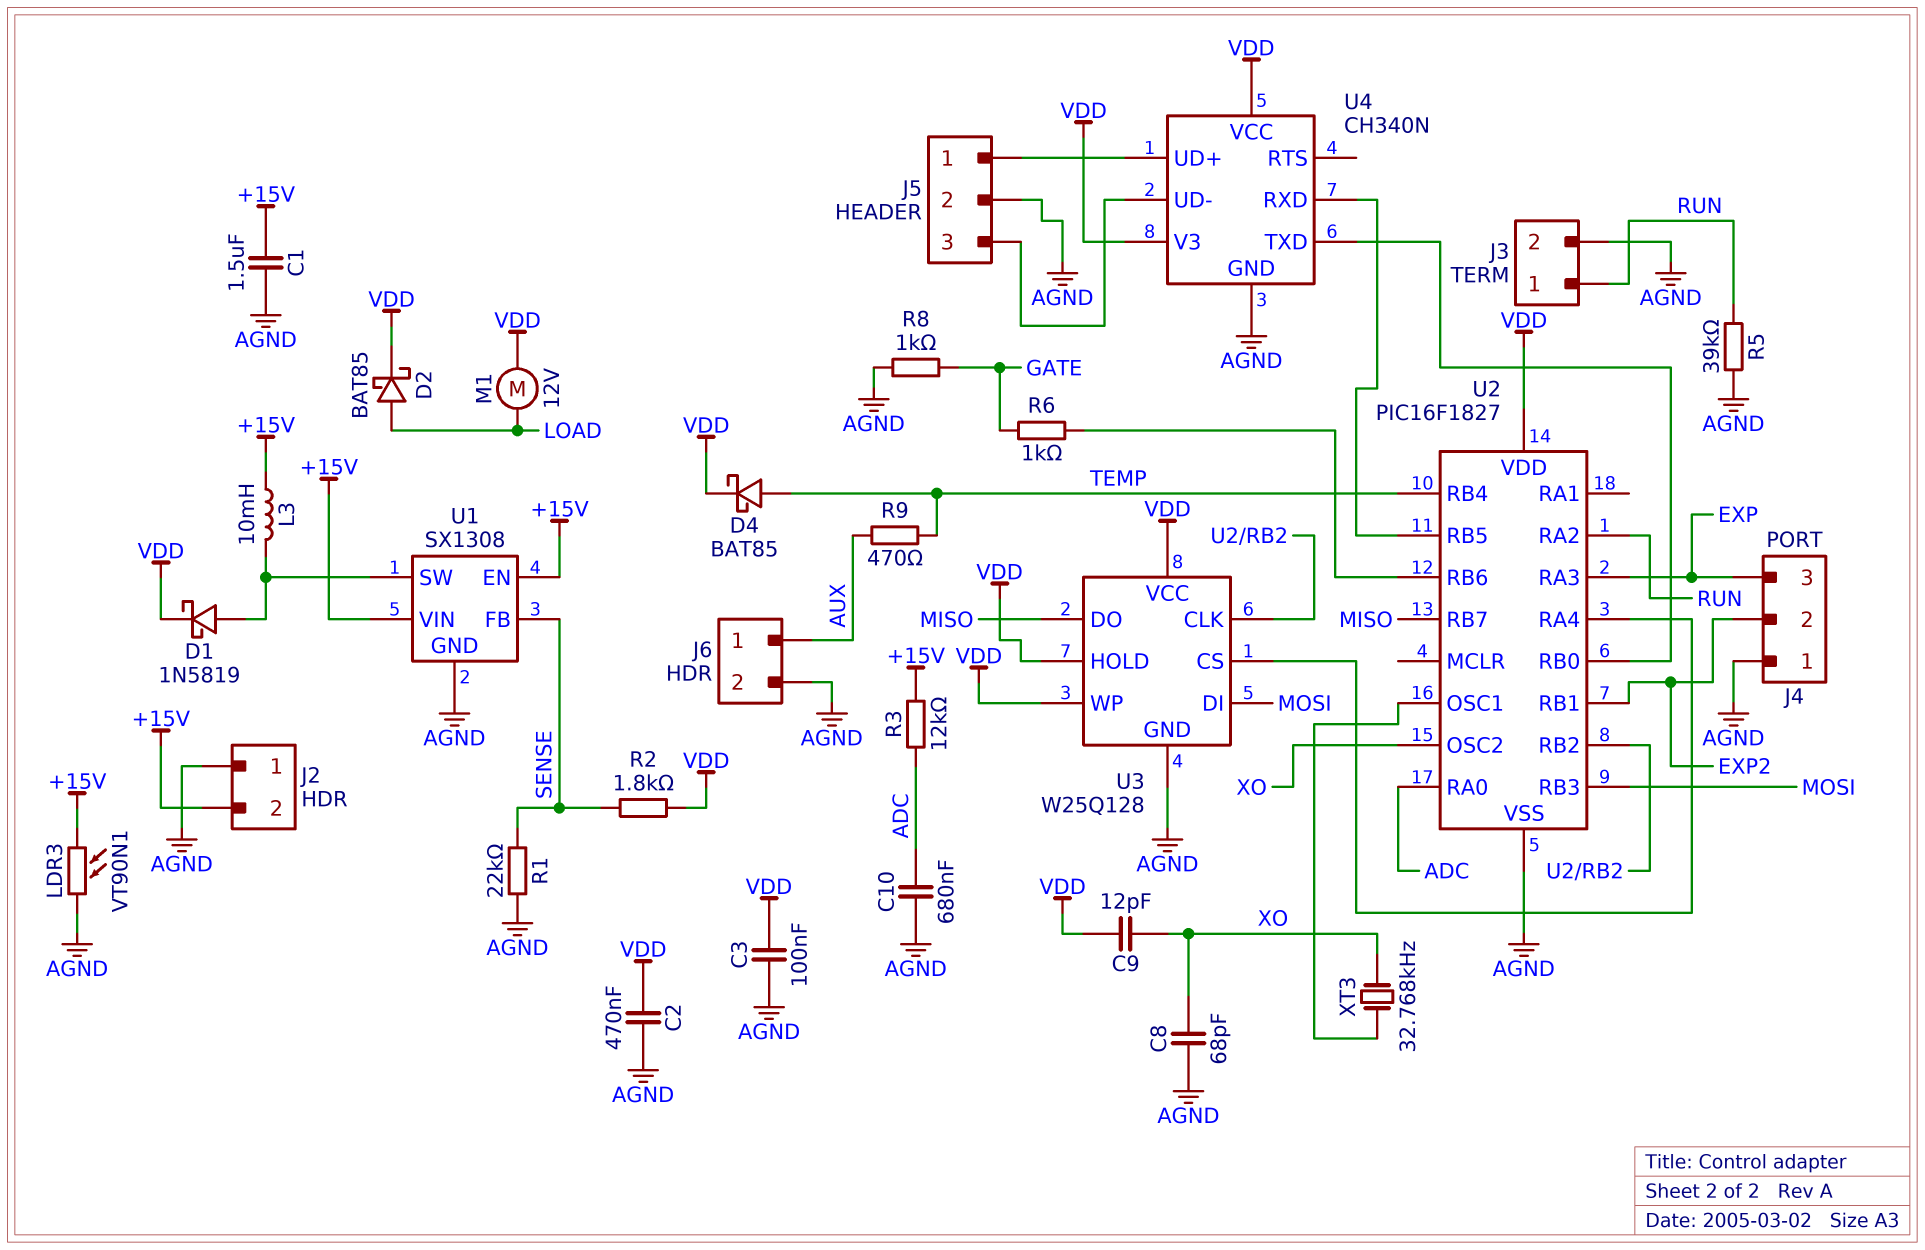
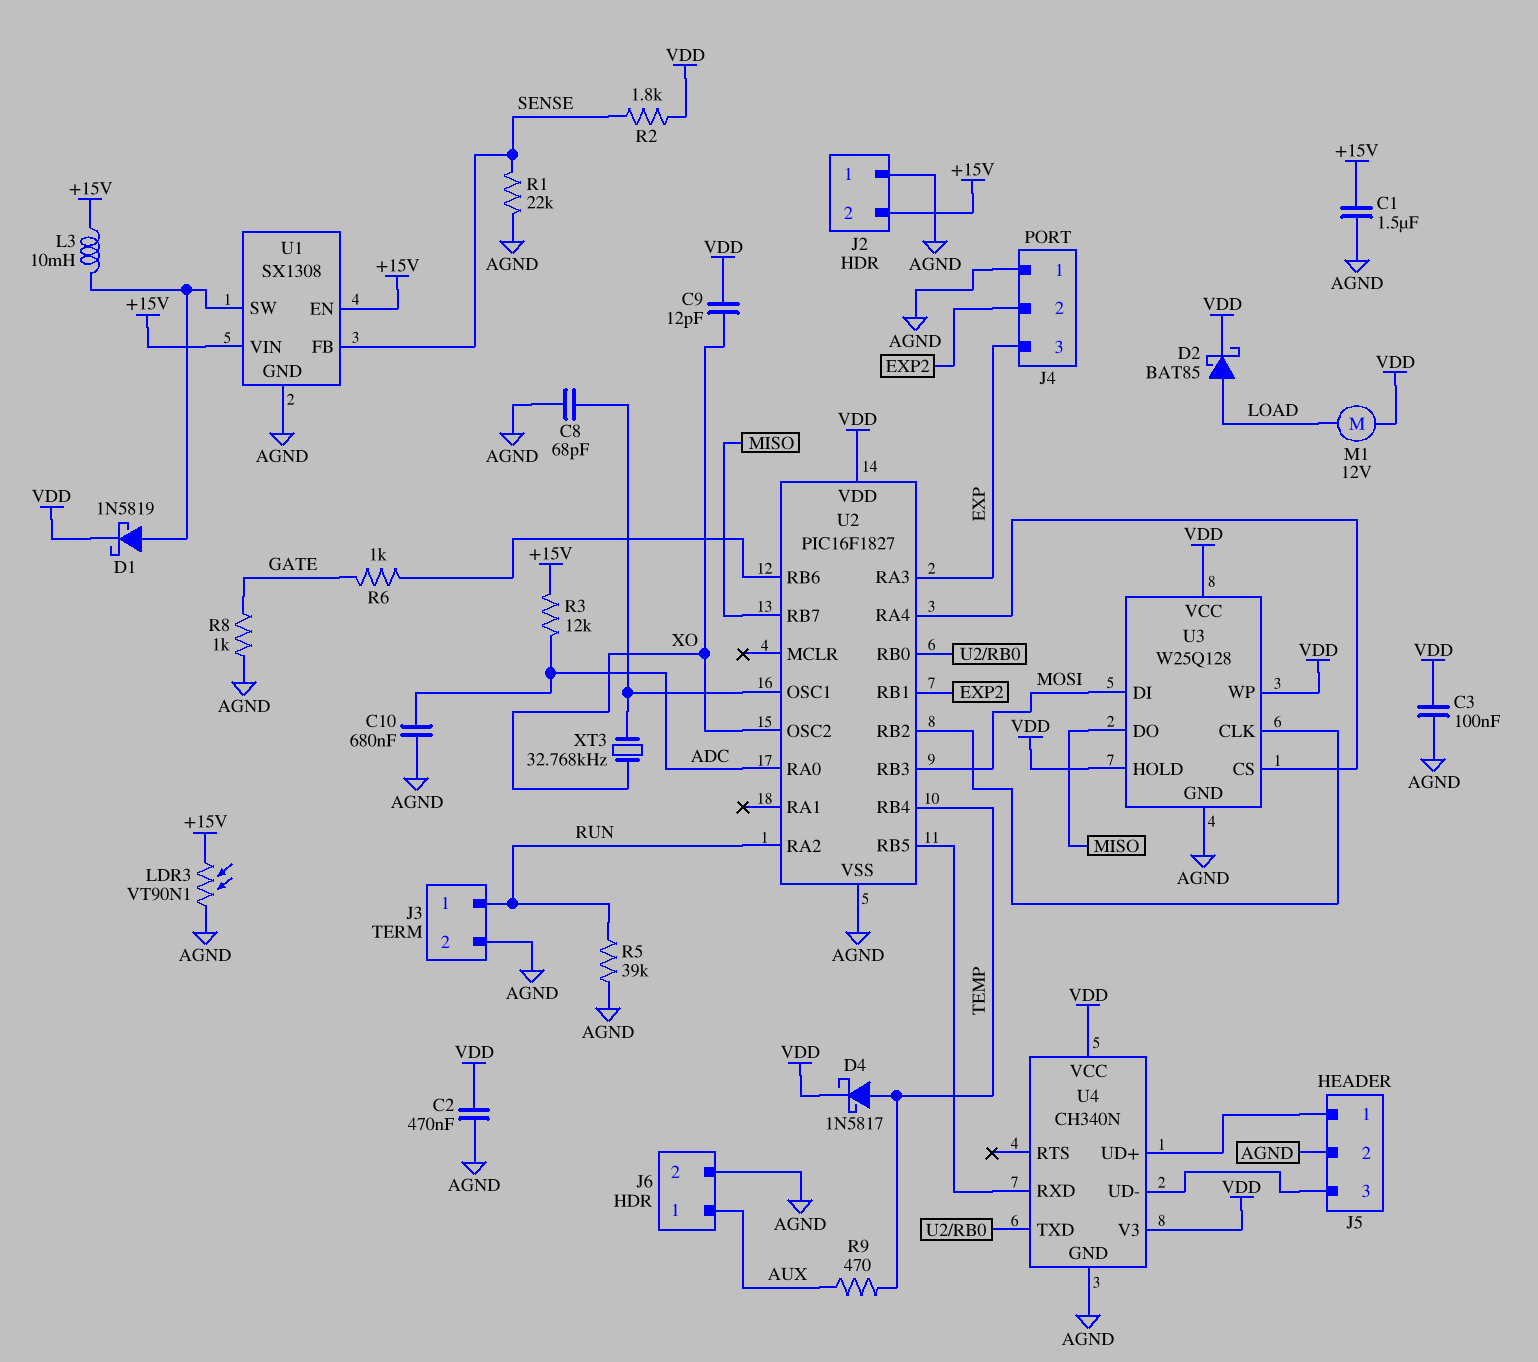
C8: 68pF (AGND, XO) -> 68pF (AGND, U2/OSC1)
D4: schottky BAT85 (A TEMP, K VDD) -> schottky 1N5817 (A TEMP, K VDD)

